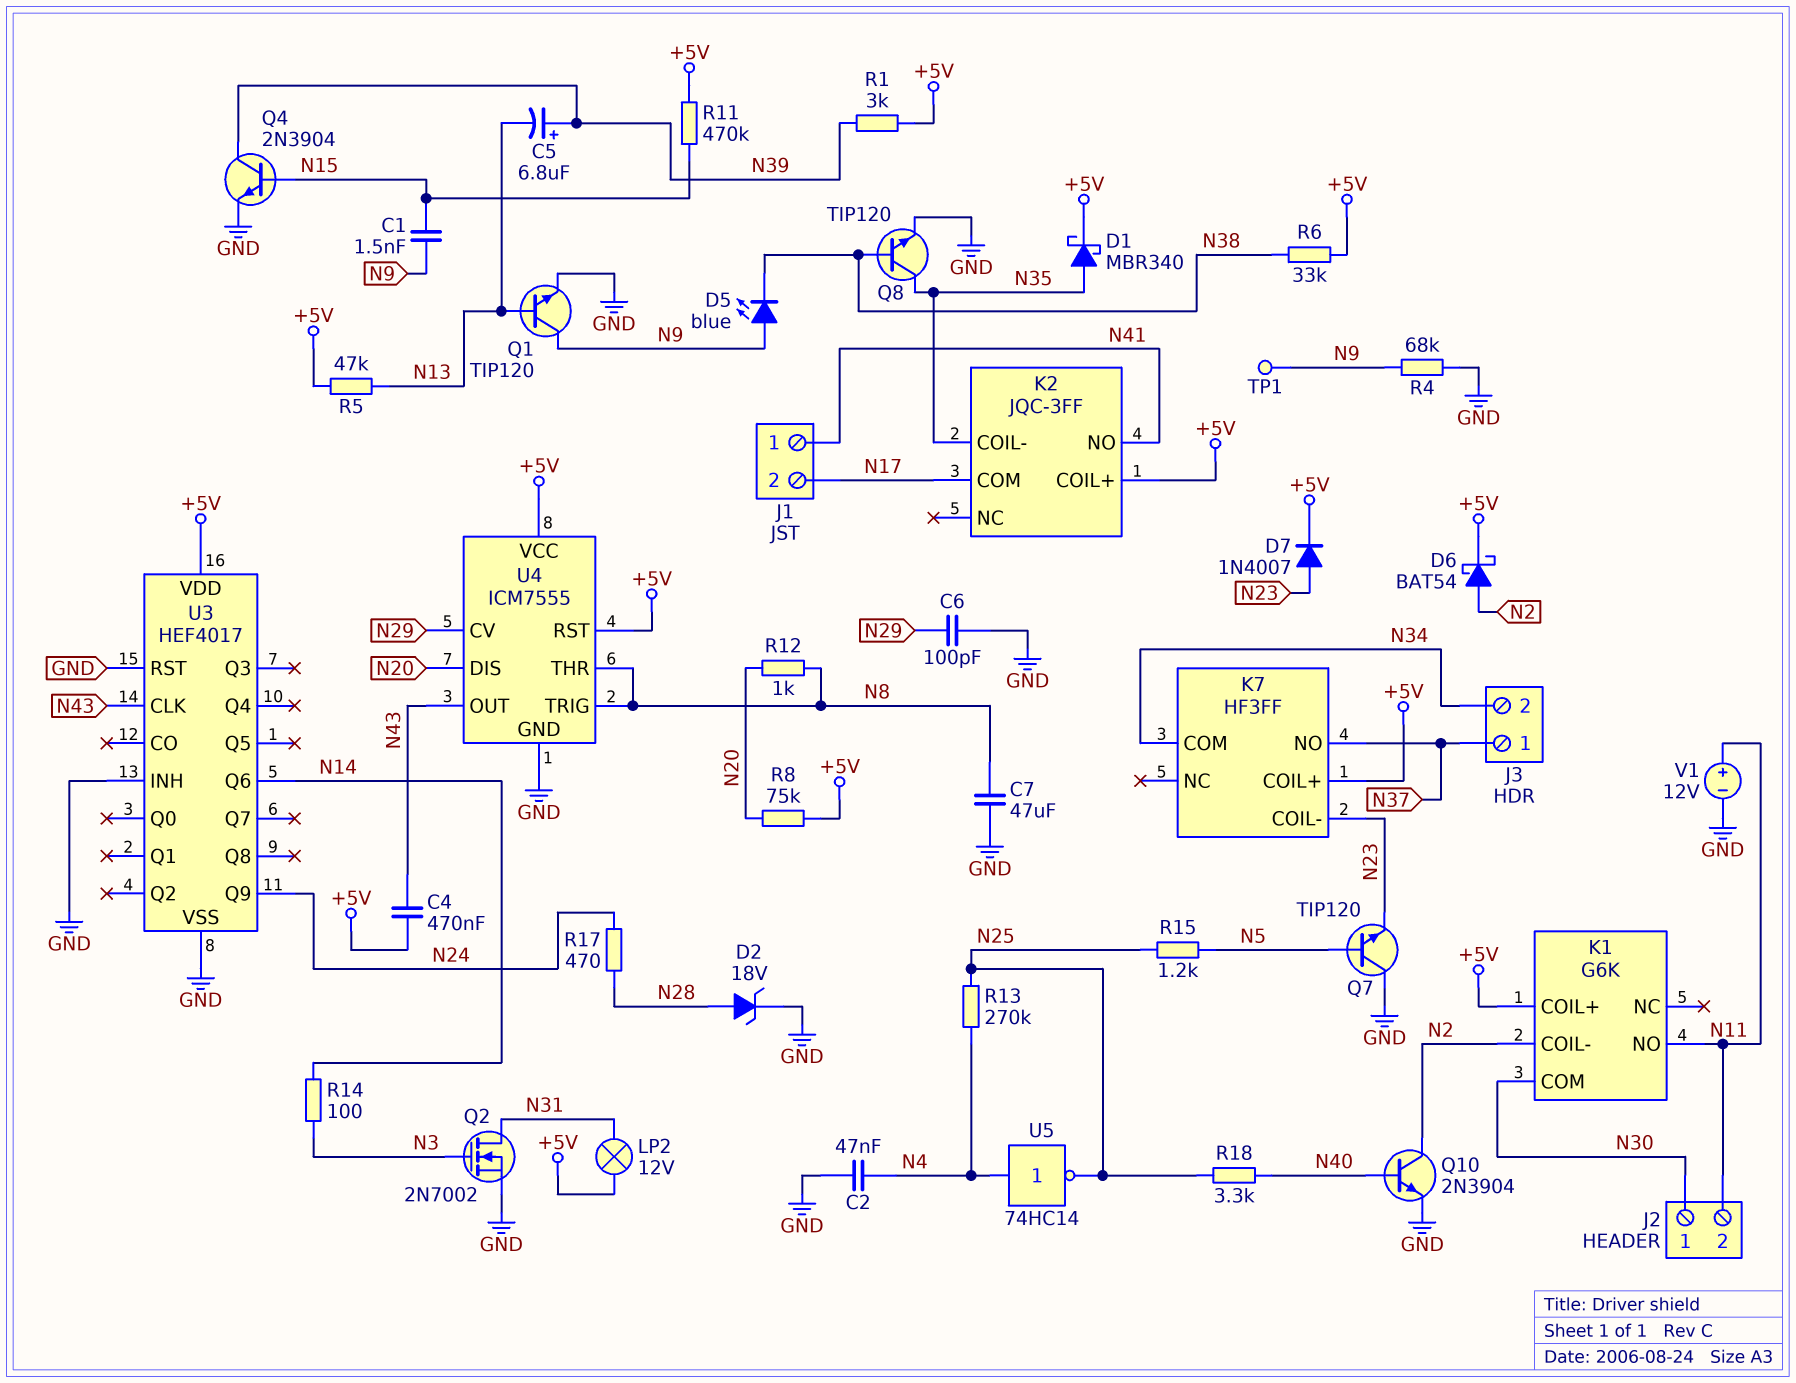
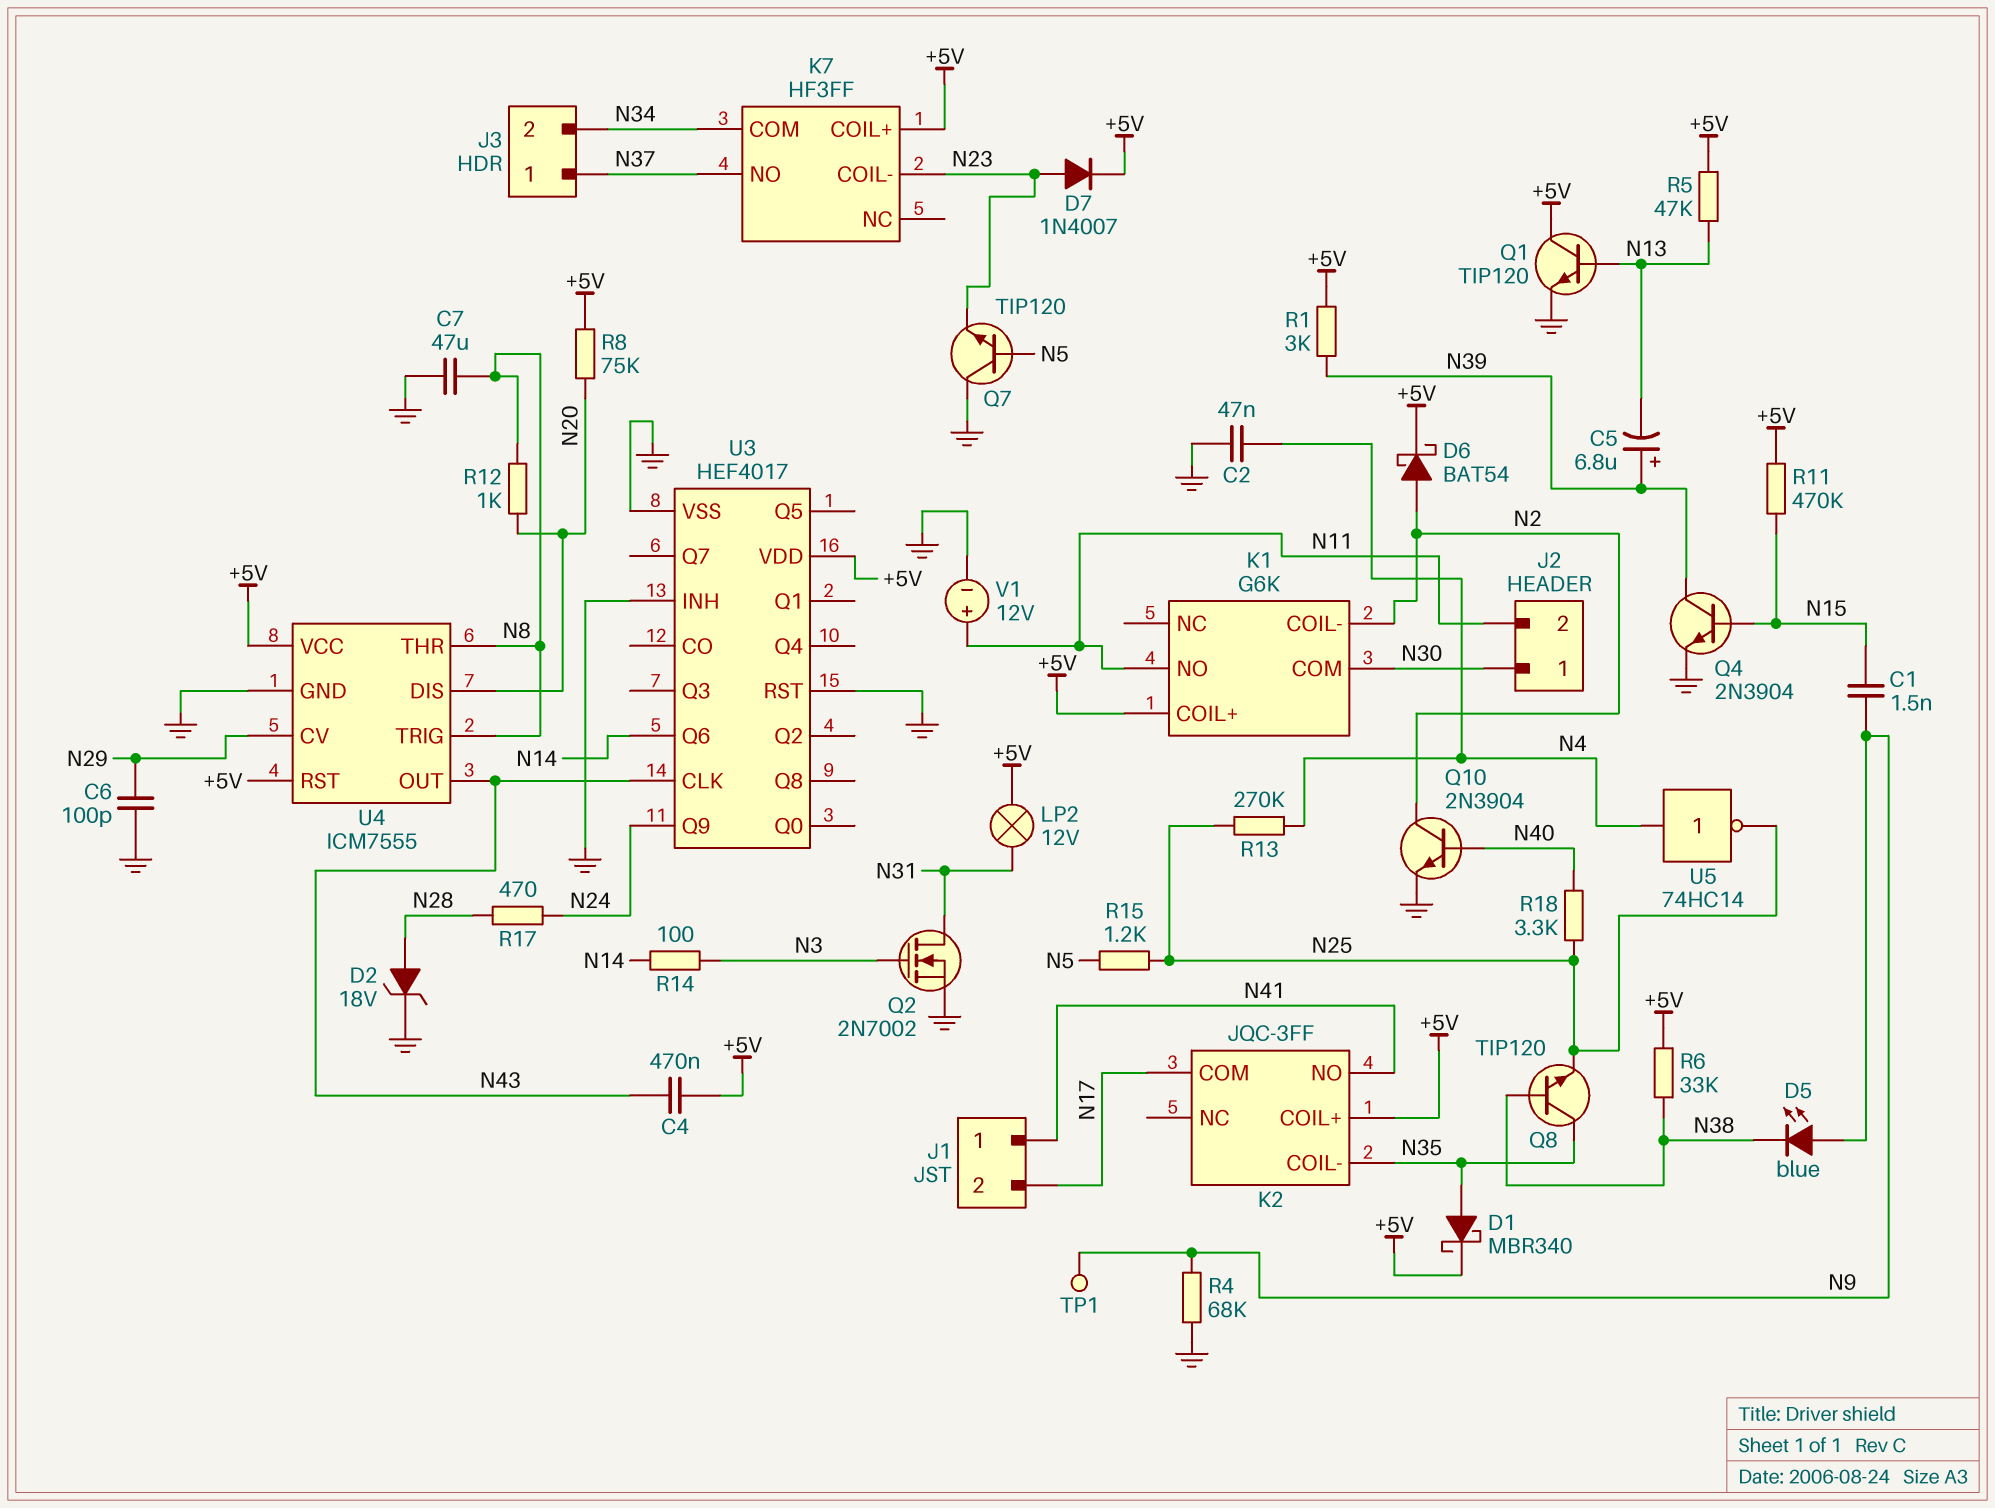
Q1: NPN TIP120 (B N13, C N9, E GND) -> NPN TIP120 (B N13, C +5V, E GND)
Q8: NPN TIP120 (B N38, C N35, E GND) -> NPN TIP120 (B N38, C N35, E N25)

